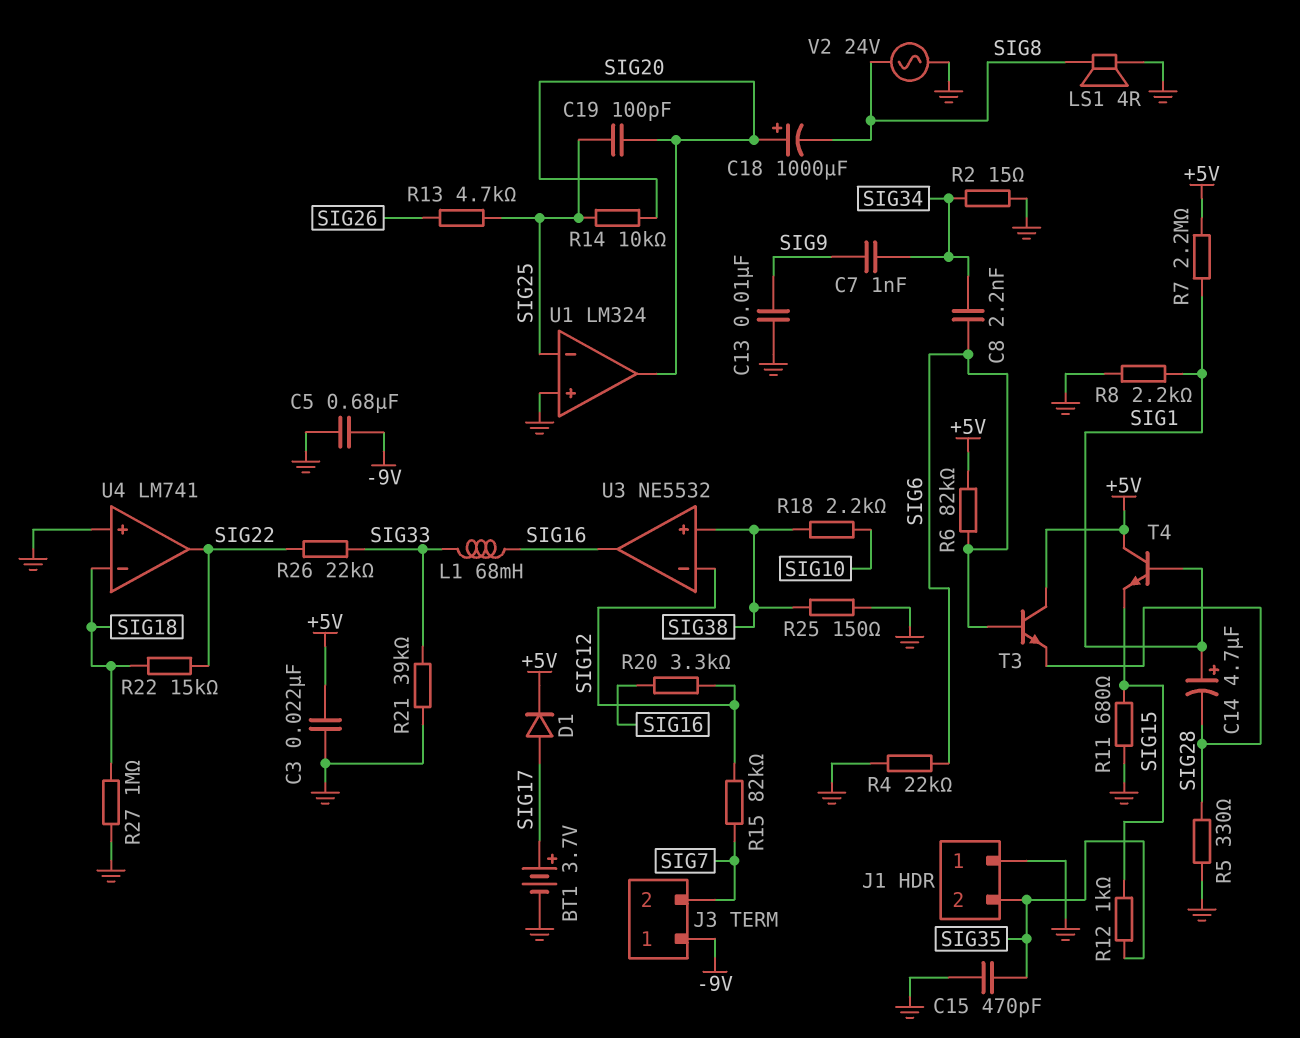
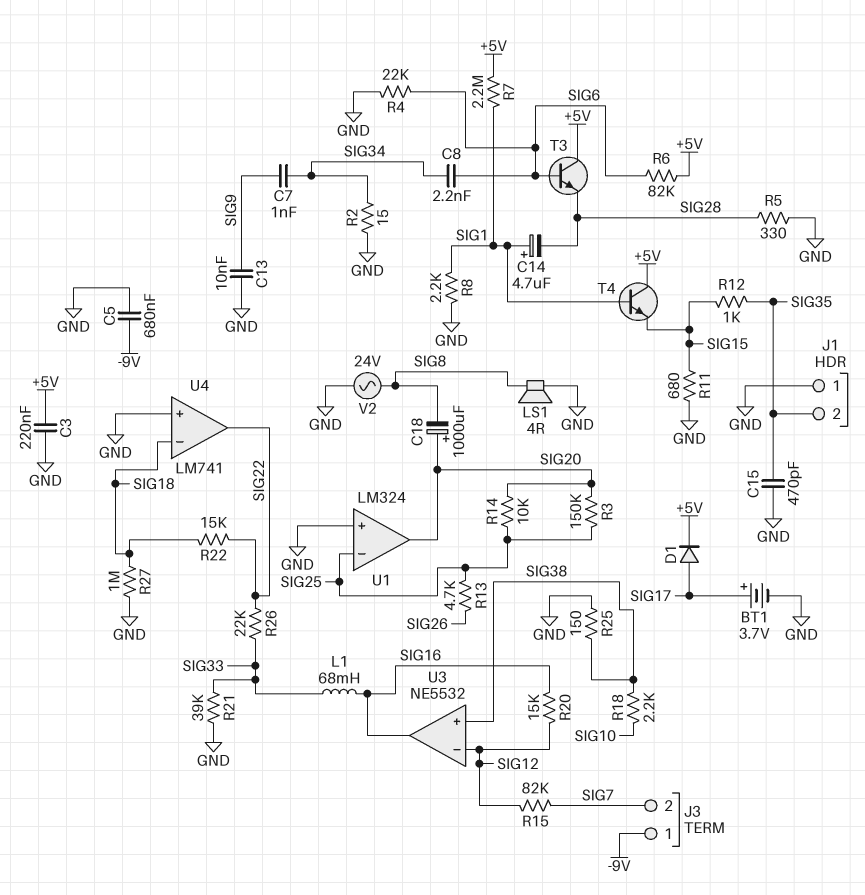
C3: 22nF (+5V, GND) -> 220nF (+5V, GND)
C19: 100pF (SIG20, SIG25) -> none
R3: none -> 150k (SIG20, SIG25)
R20: 3.3k (SIG12, SIG16) -> 15k (SIG12, SIG16)

